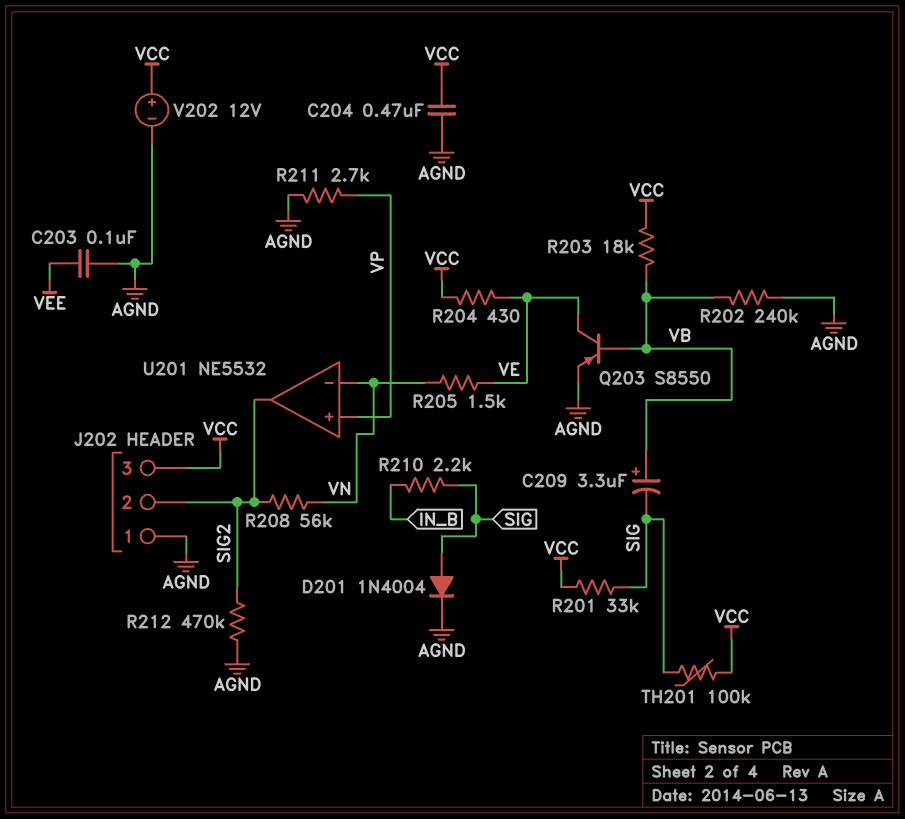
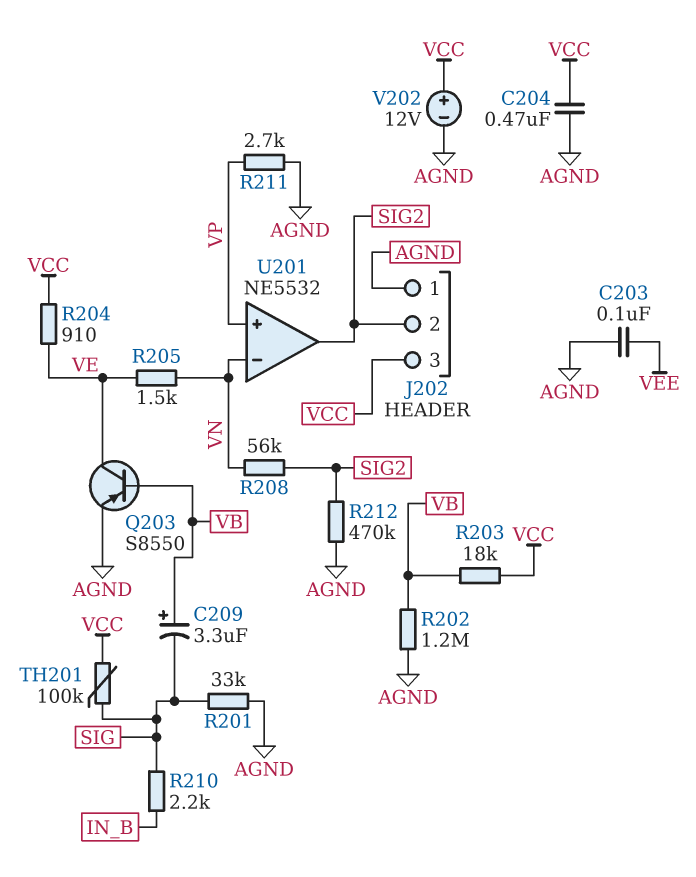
D201: diode 1N4004 (A SIG, K AGND) -> none
R201: 33k (SIG, VCC) -> 33k (AGND, SIG)
R202: 240k (AGND, VB) -> 1.2M (AGND, VB)
R204: 430 (VCC, VE) -> 910 (VCC, VE)

